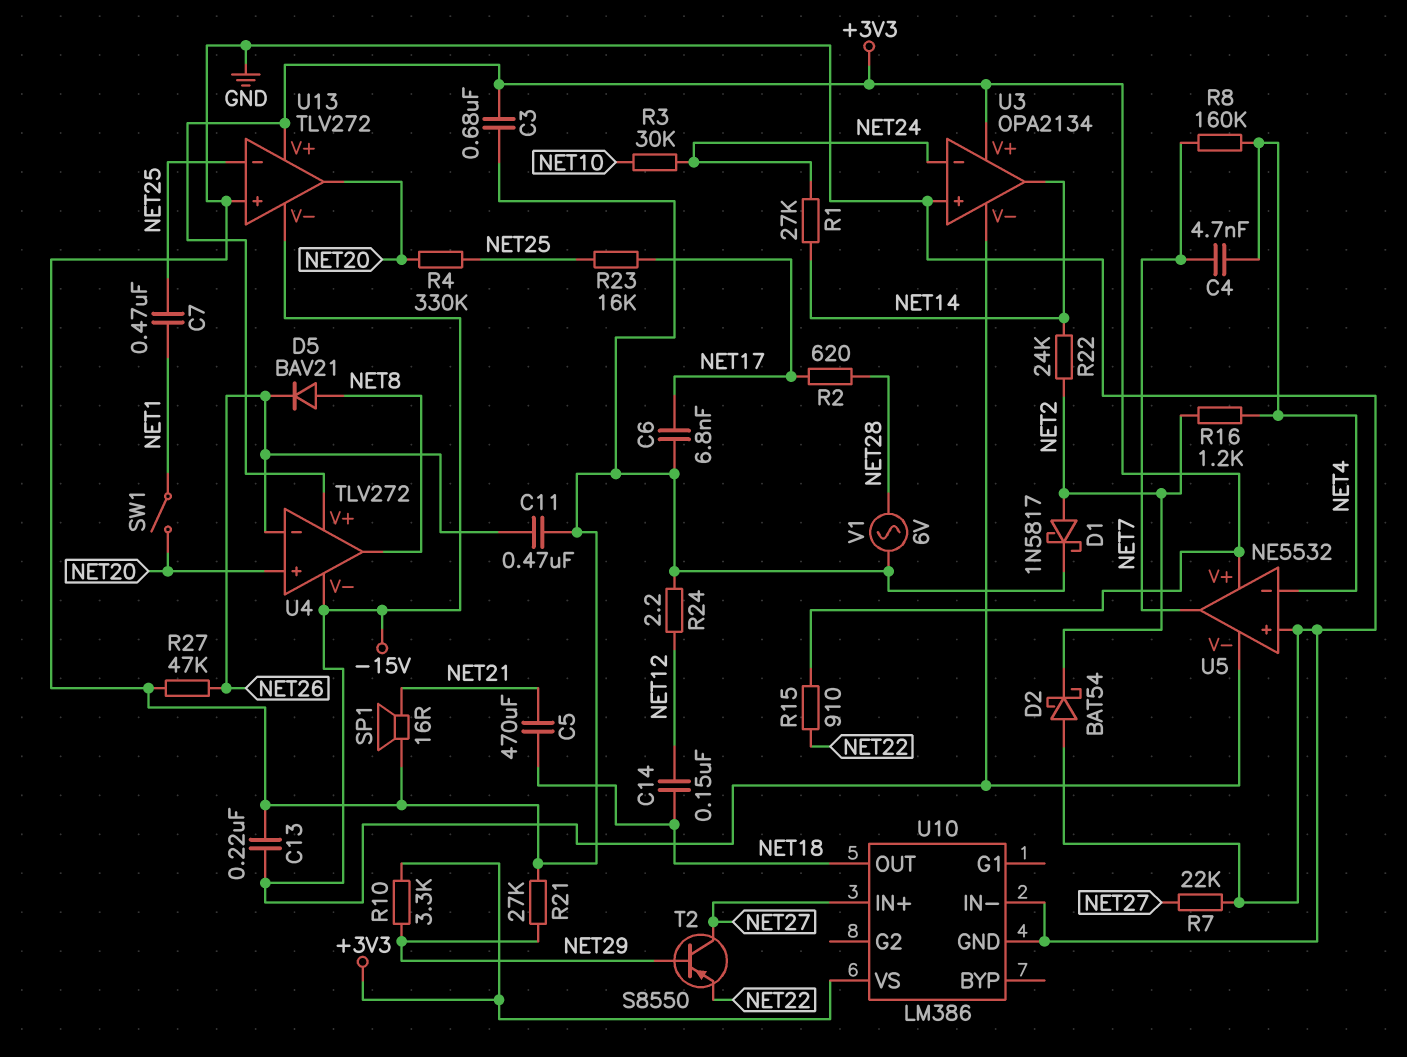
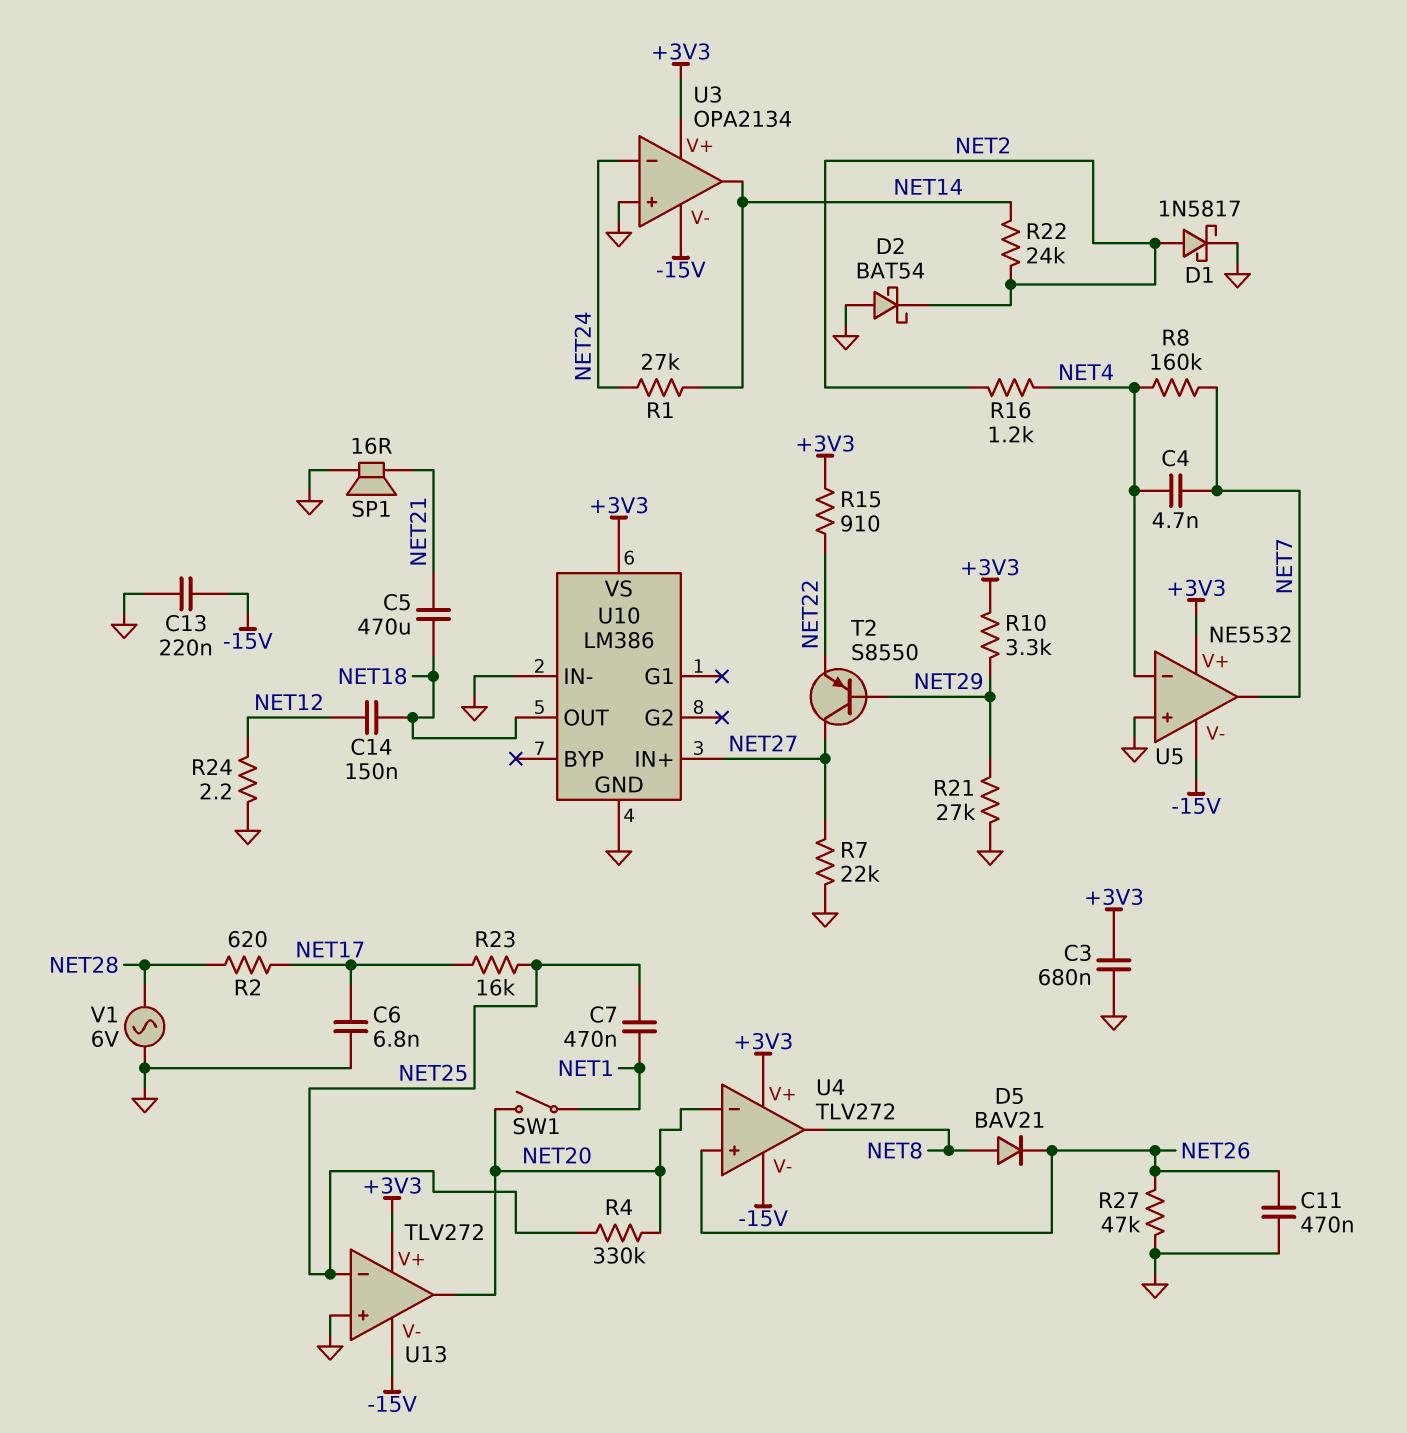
R3: 30k (NET10, NET24) -> none
U4 pin in+: NET20 -> NET26
U4 pin in-: NET26 -> NET20

